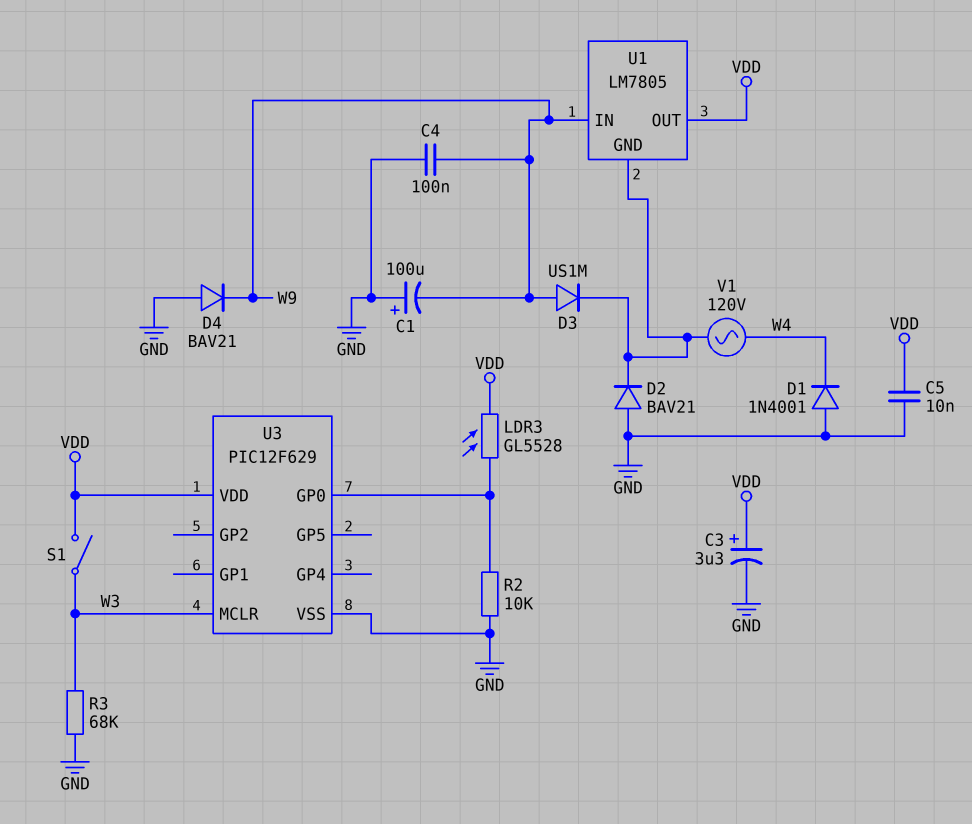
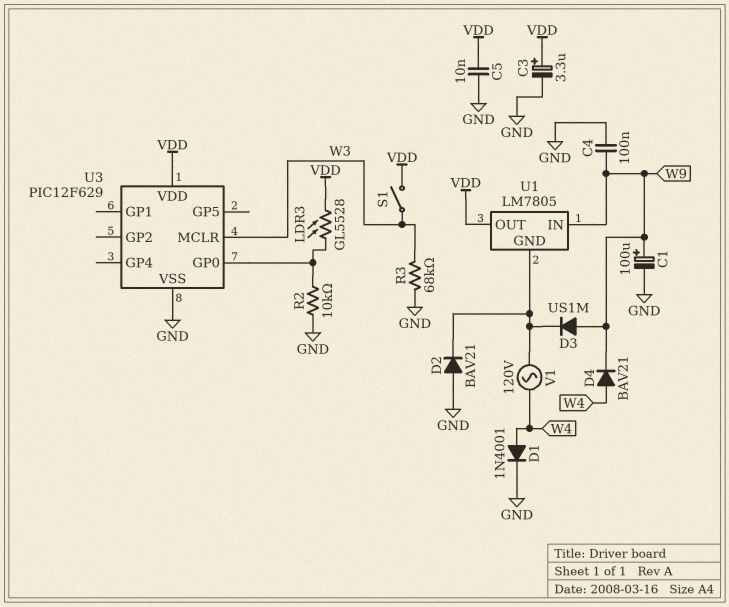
C1: 100uF (plus GND, minus W9) -> 100uF (plus W9, minus GND)
D1: diode 1N4001 (A GND, K W4) -> diode 1N4001 (A W4, K GND)
D4: diode BAV21 (A GND, K W9) -> diode BAV21 (A W4, K W9)

